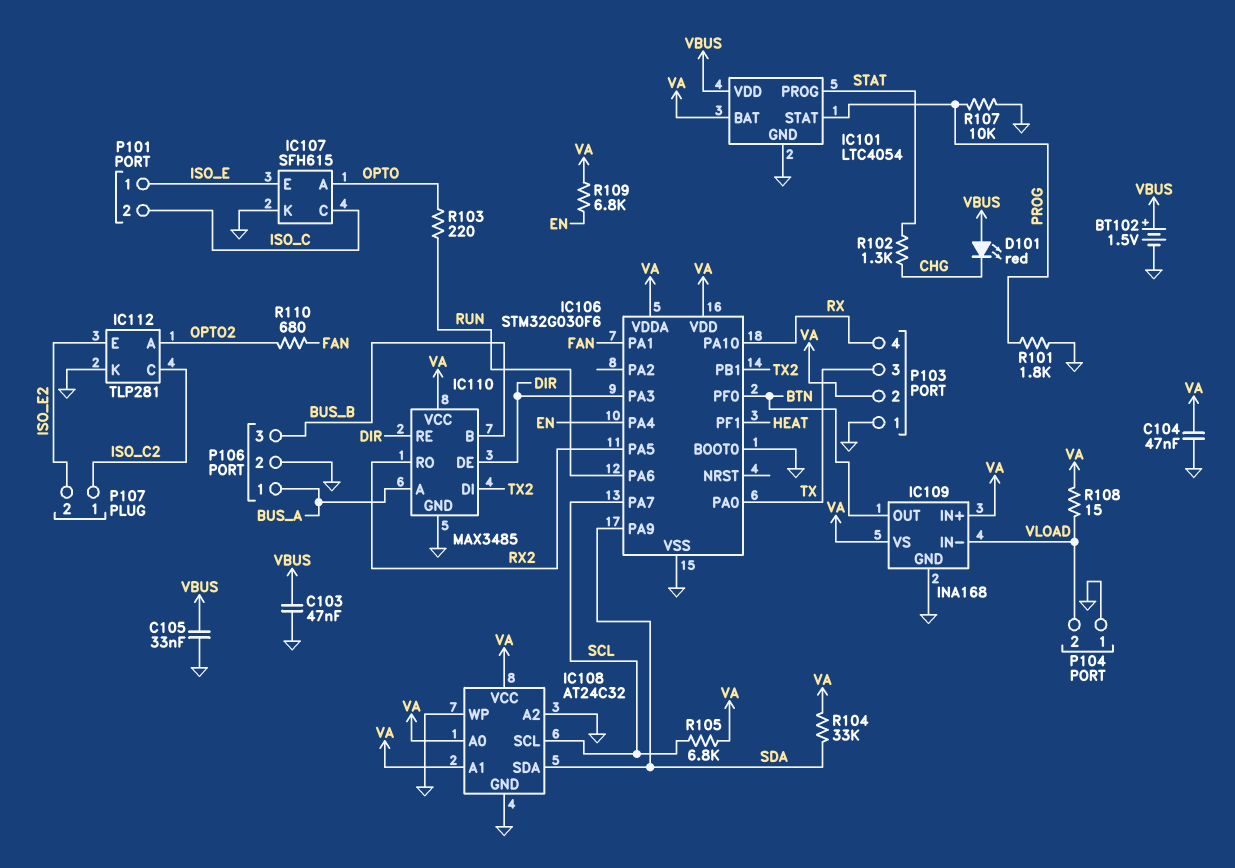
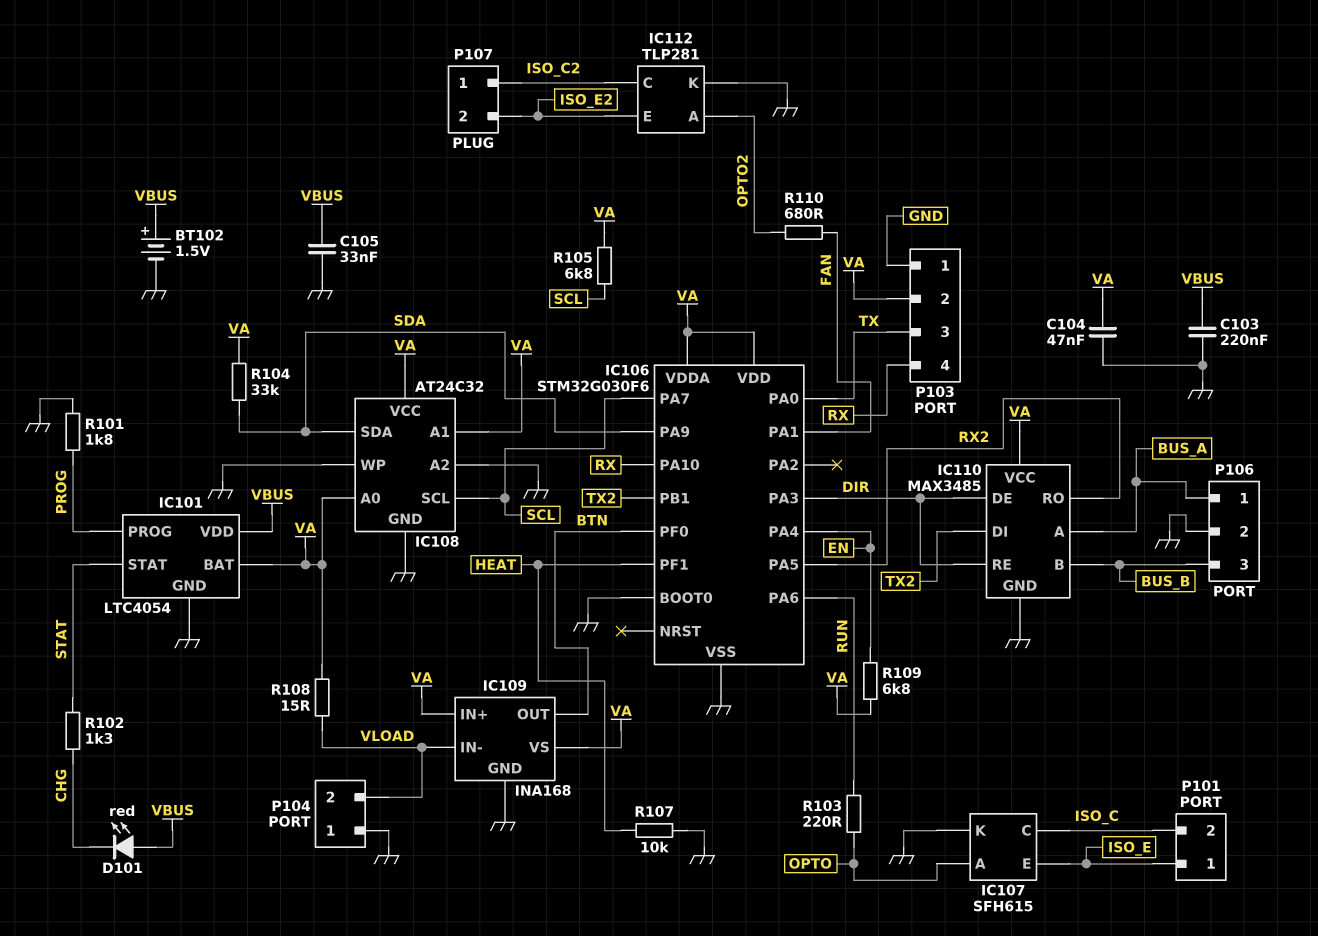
C103: 47nF (GND, VBUS) -> 220nF (GND, VBUS)
IC101 pin PROG: STAT -> PROG
IC101 pin STAT: PROG -> STAT
R107: 10k (GND, PROG) -> 10k (GND, HEAT)

